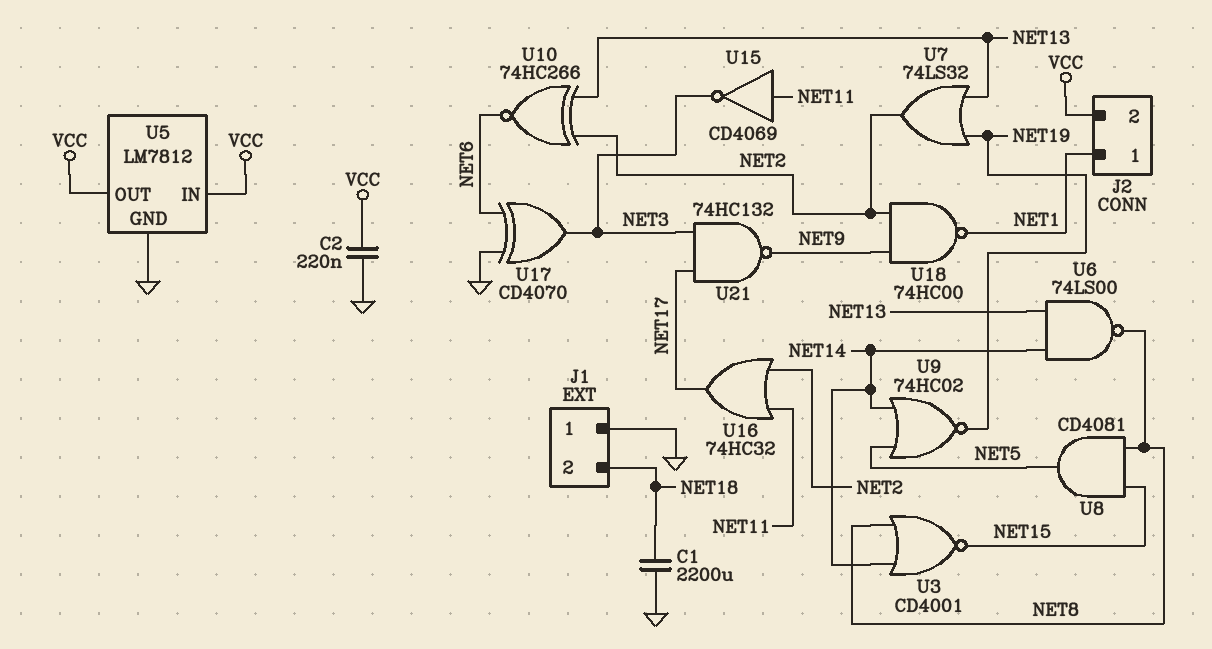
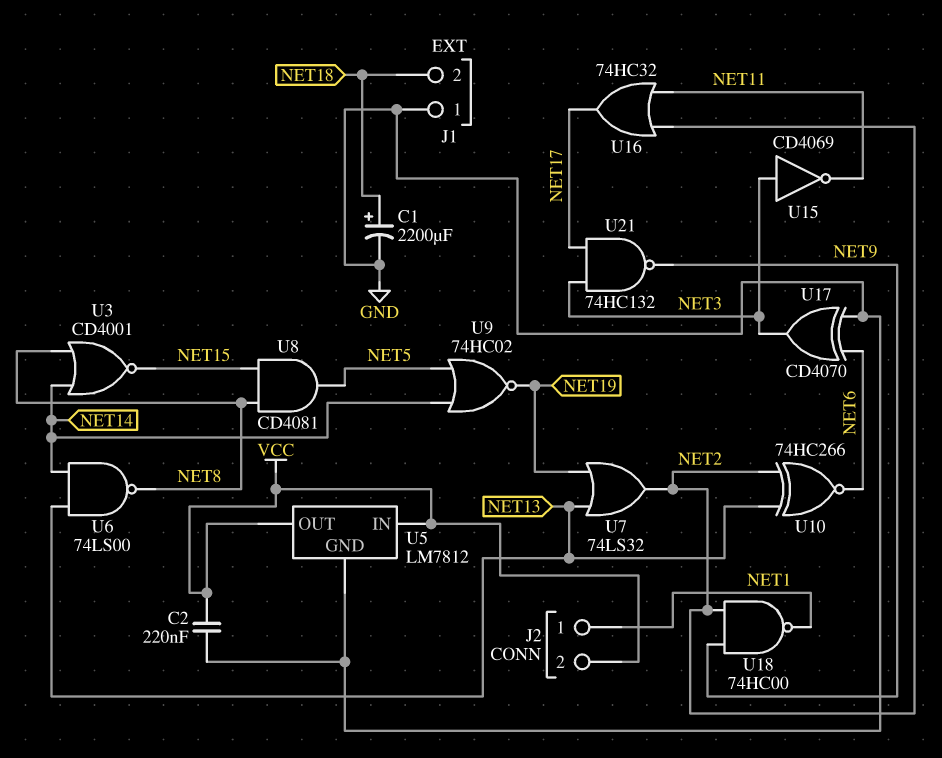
C1: 2200uF (GND, NET18) -> 2200uF (plus NET18, minus GND)
U15: NOT CD4069 (in NET11, out NET3) -> NOT CD4069 (in NET3, out NET11)

